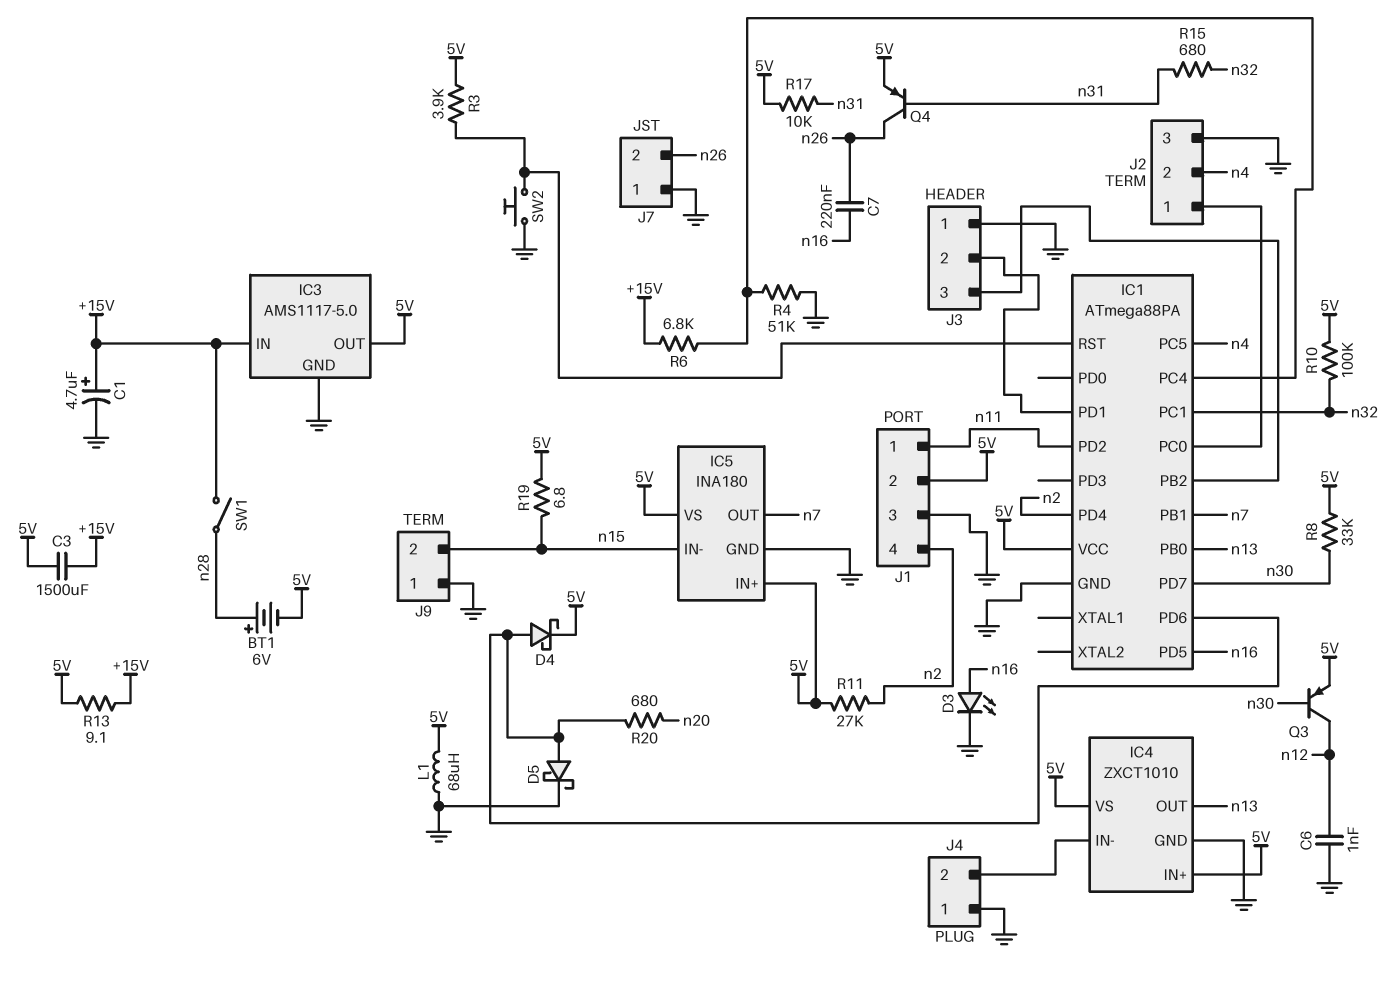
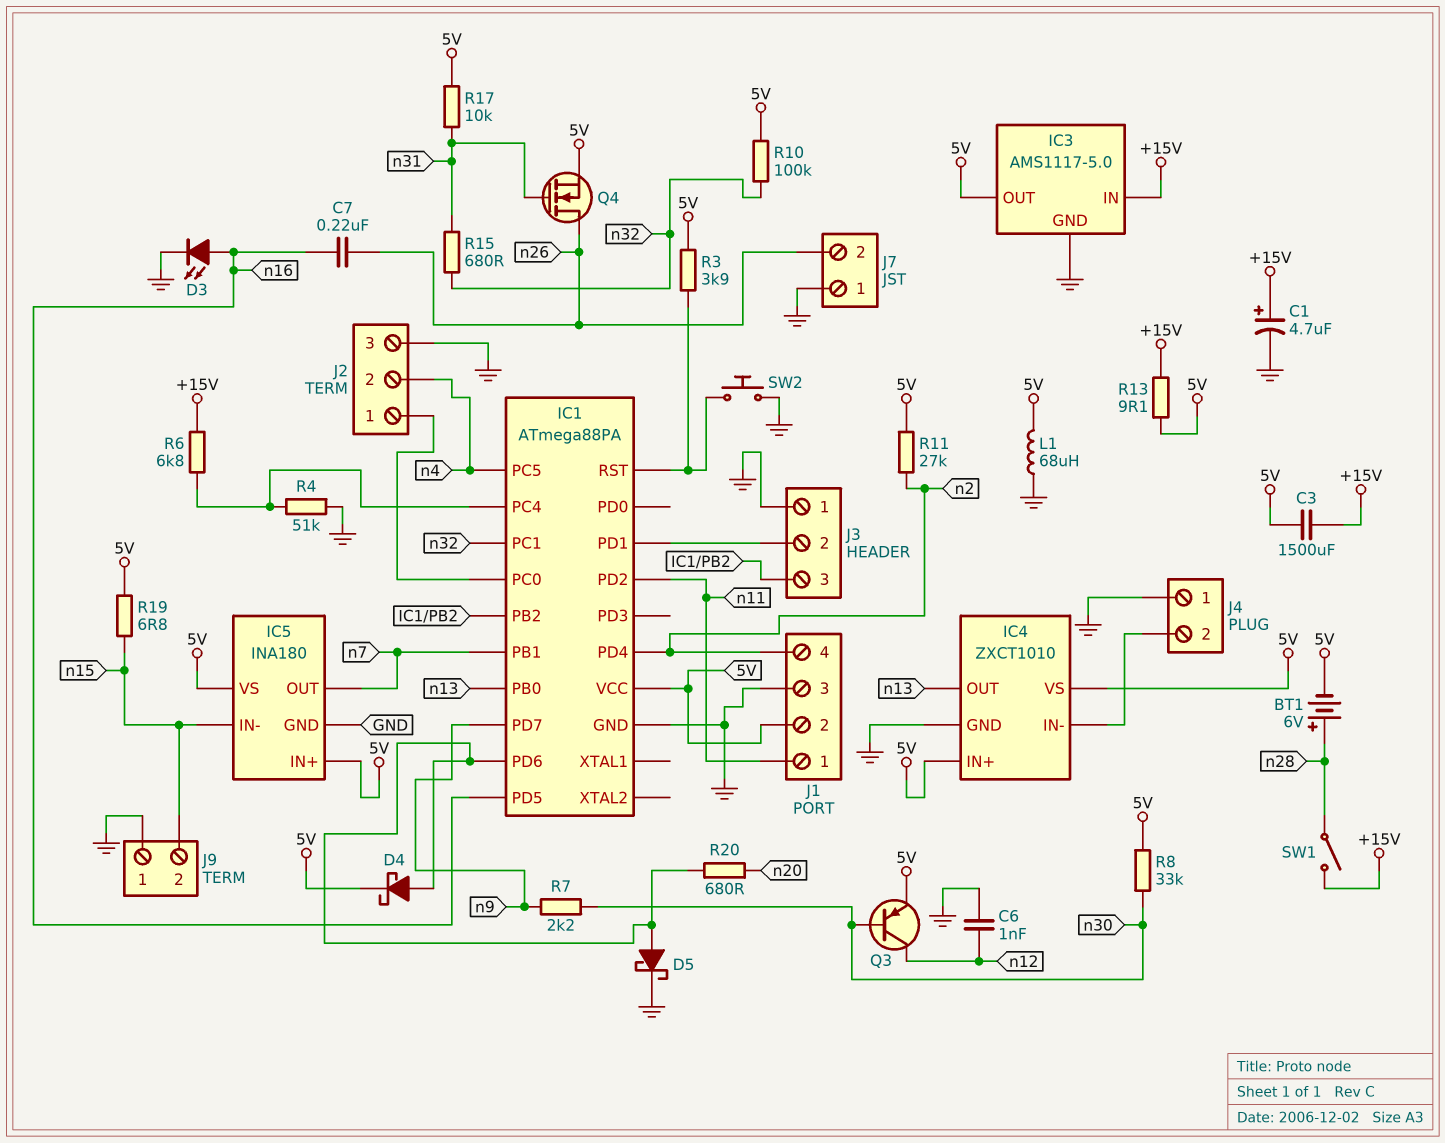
IC1 pin PD7: n30 -> n9
Q4: PNP (B n31, C n26, E 5V) -> NMOS (G n31, D n26, S 5V)
R7: none -> 2.2k (n9, n30)

